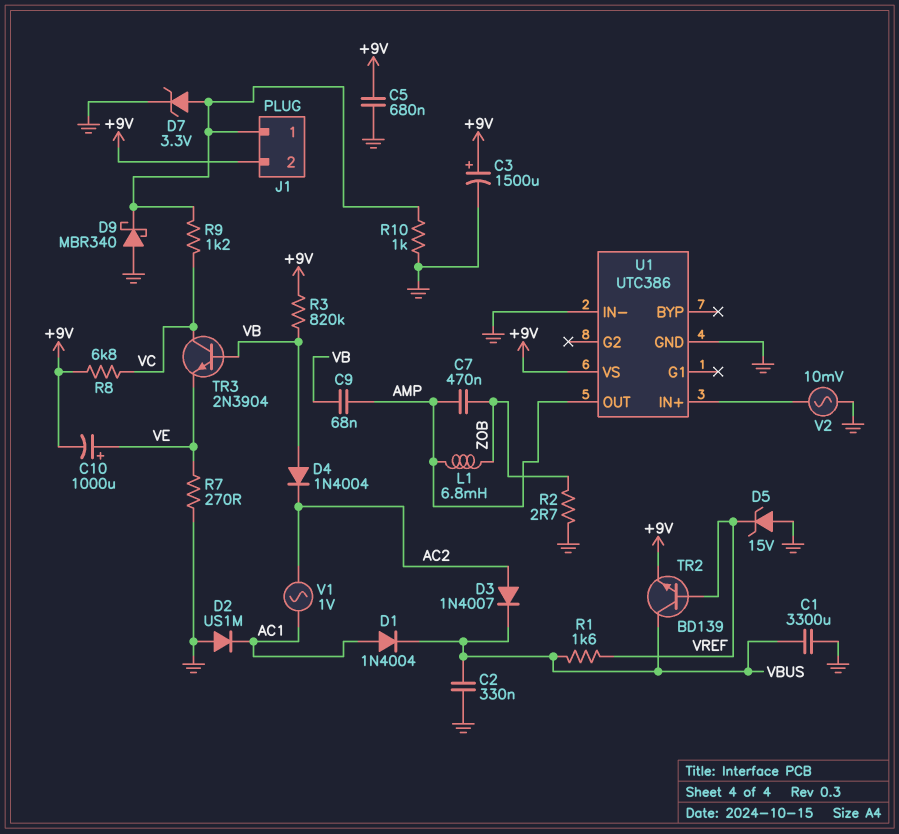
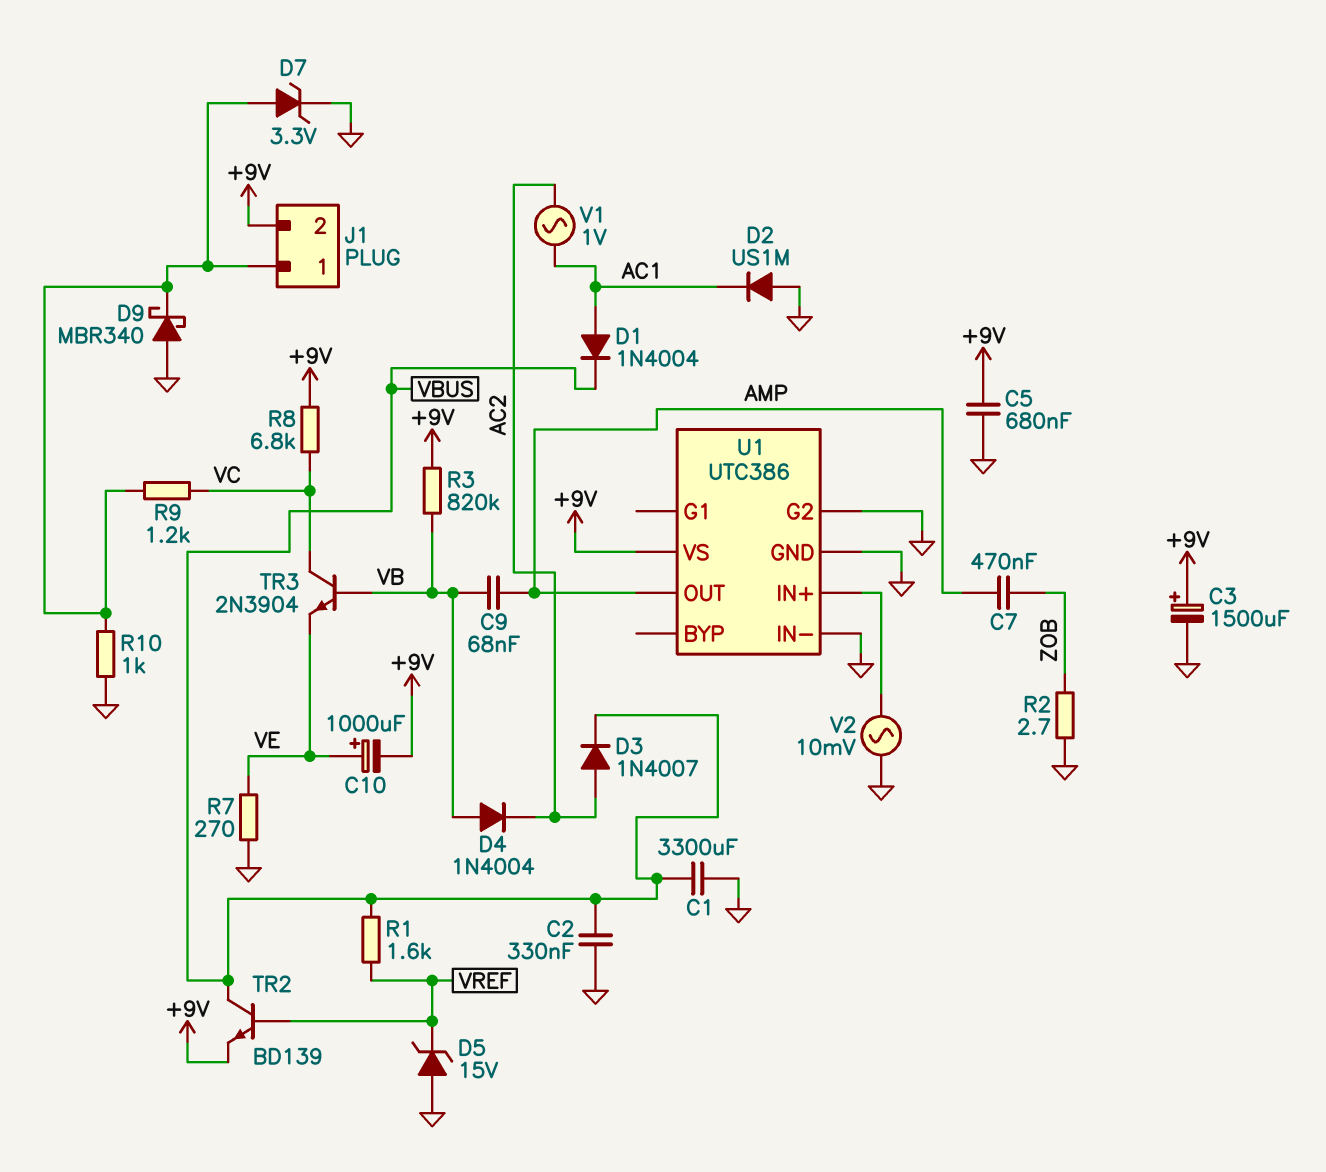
L1: 6.8mH (AMP, ZOB) -> none
U1 pin G2: none -> GND

